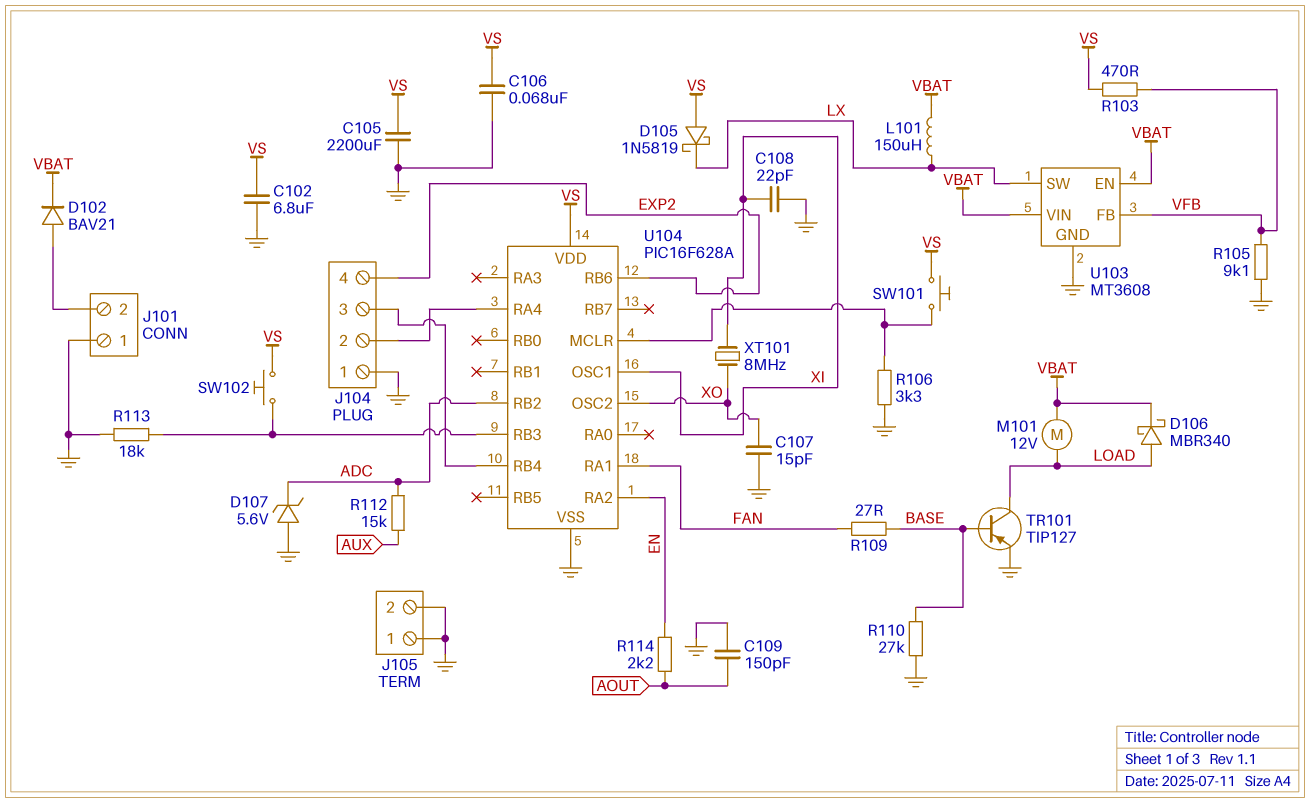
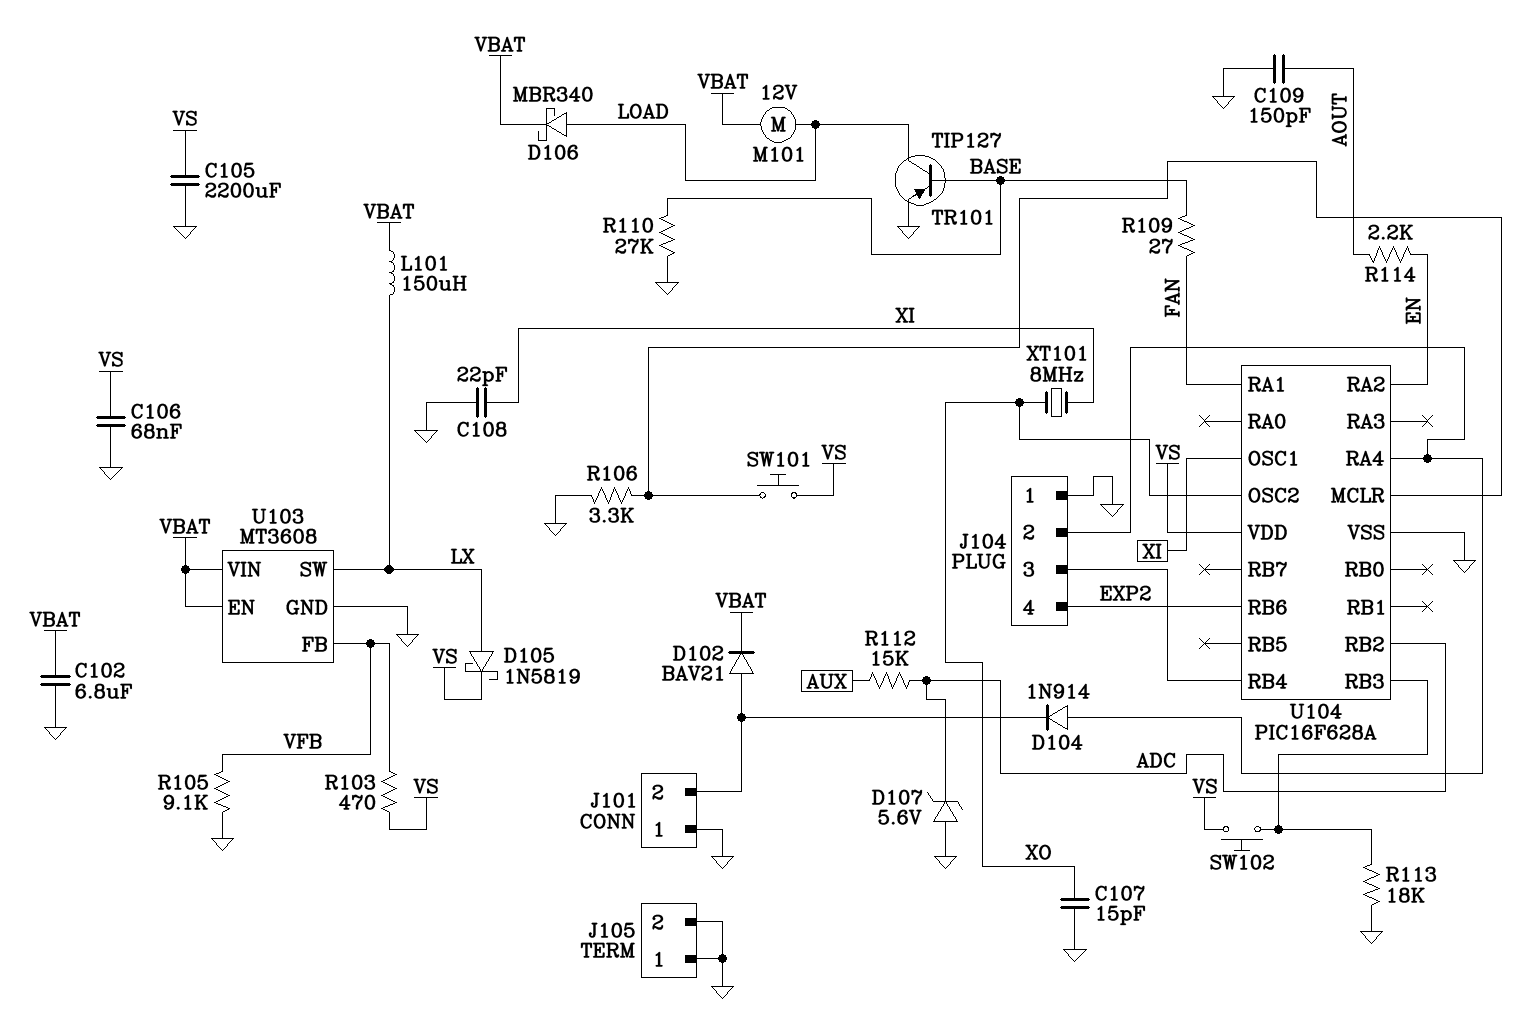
C102: 6.8uF (GND, VS) -> 6.8uF (GND, VBAT)
D104: none -> diode 1N914 (A J104/2, K J101/2)
D105: schottky 1N5819 (A VS, K LX) -> schottky 1N5819 (A LX, K VS)

